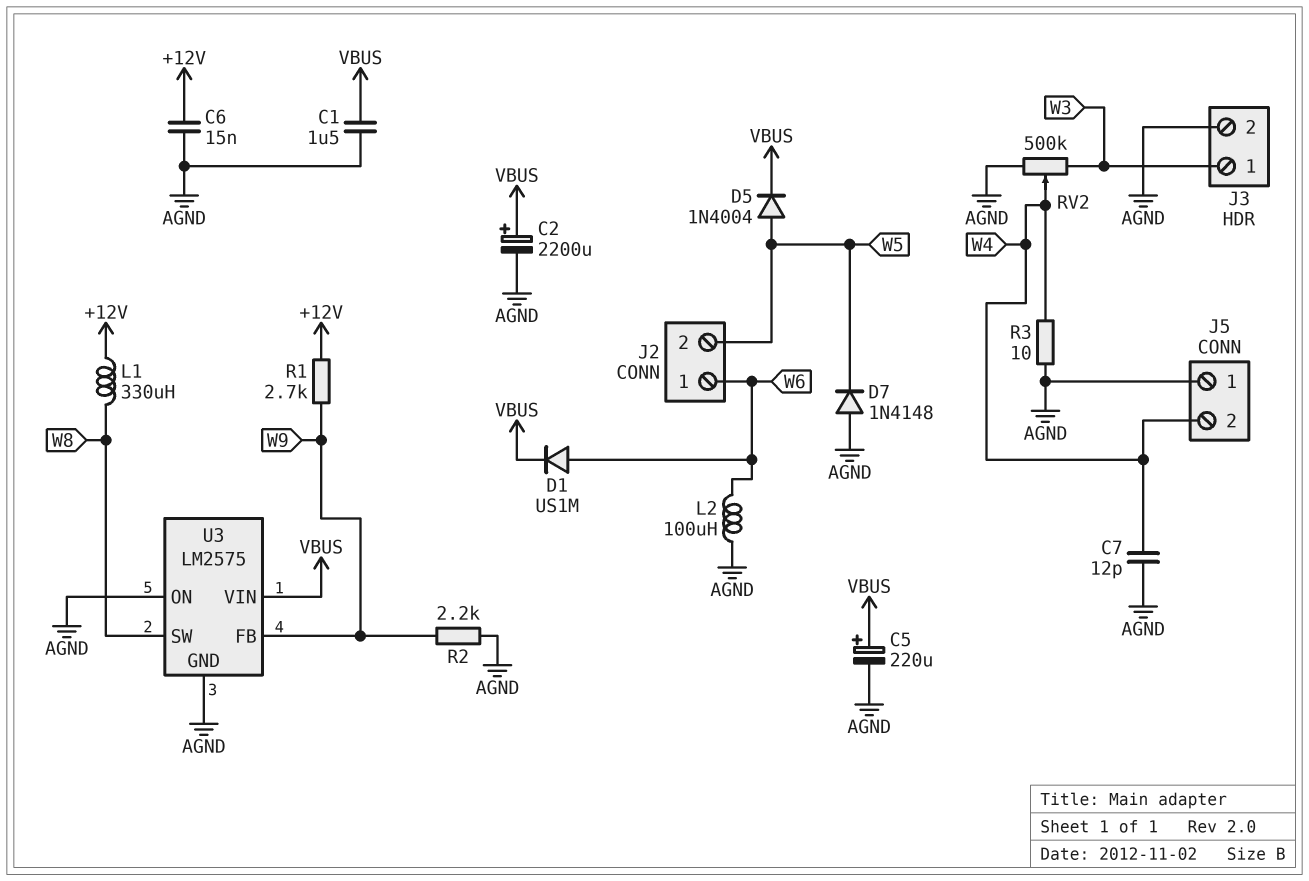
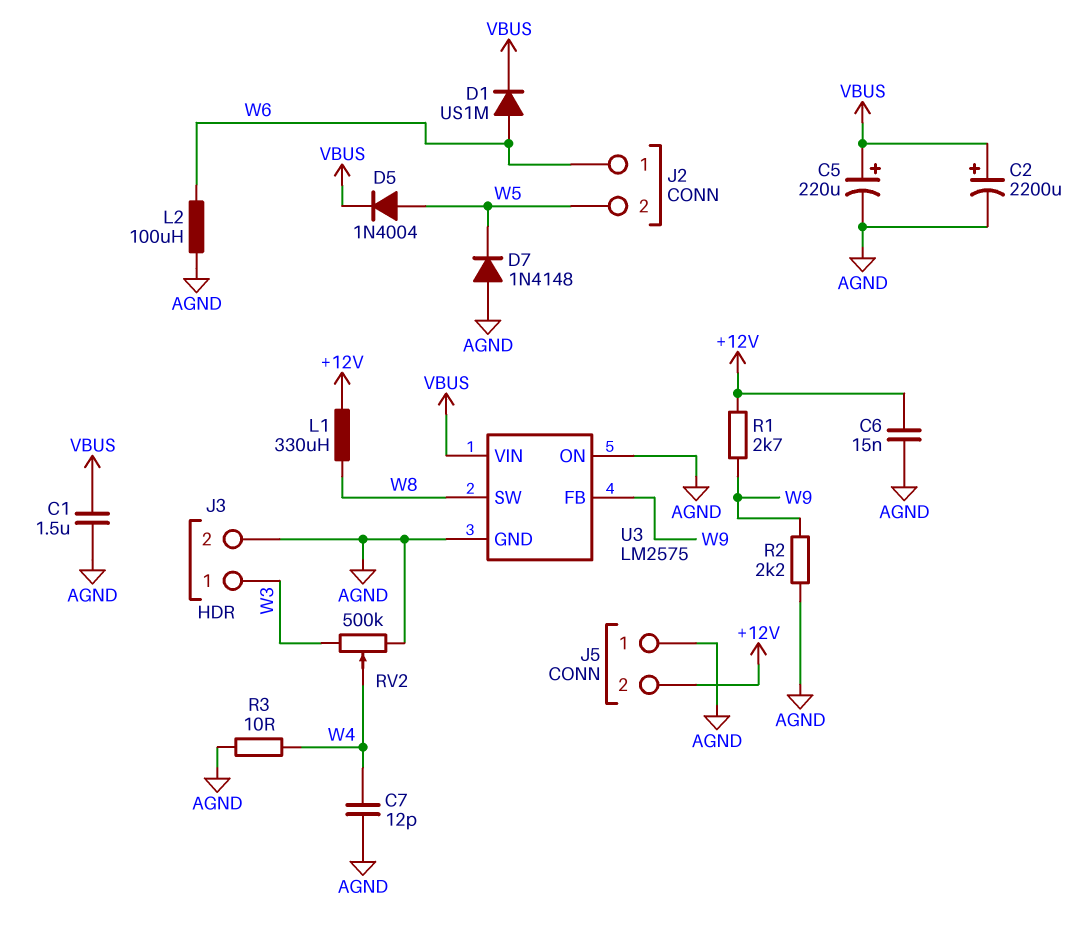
J5 pin 2: W4 -> +12V

